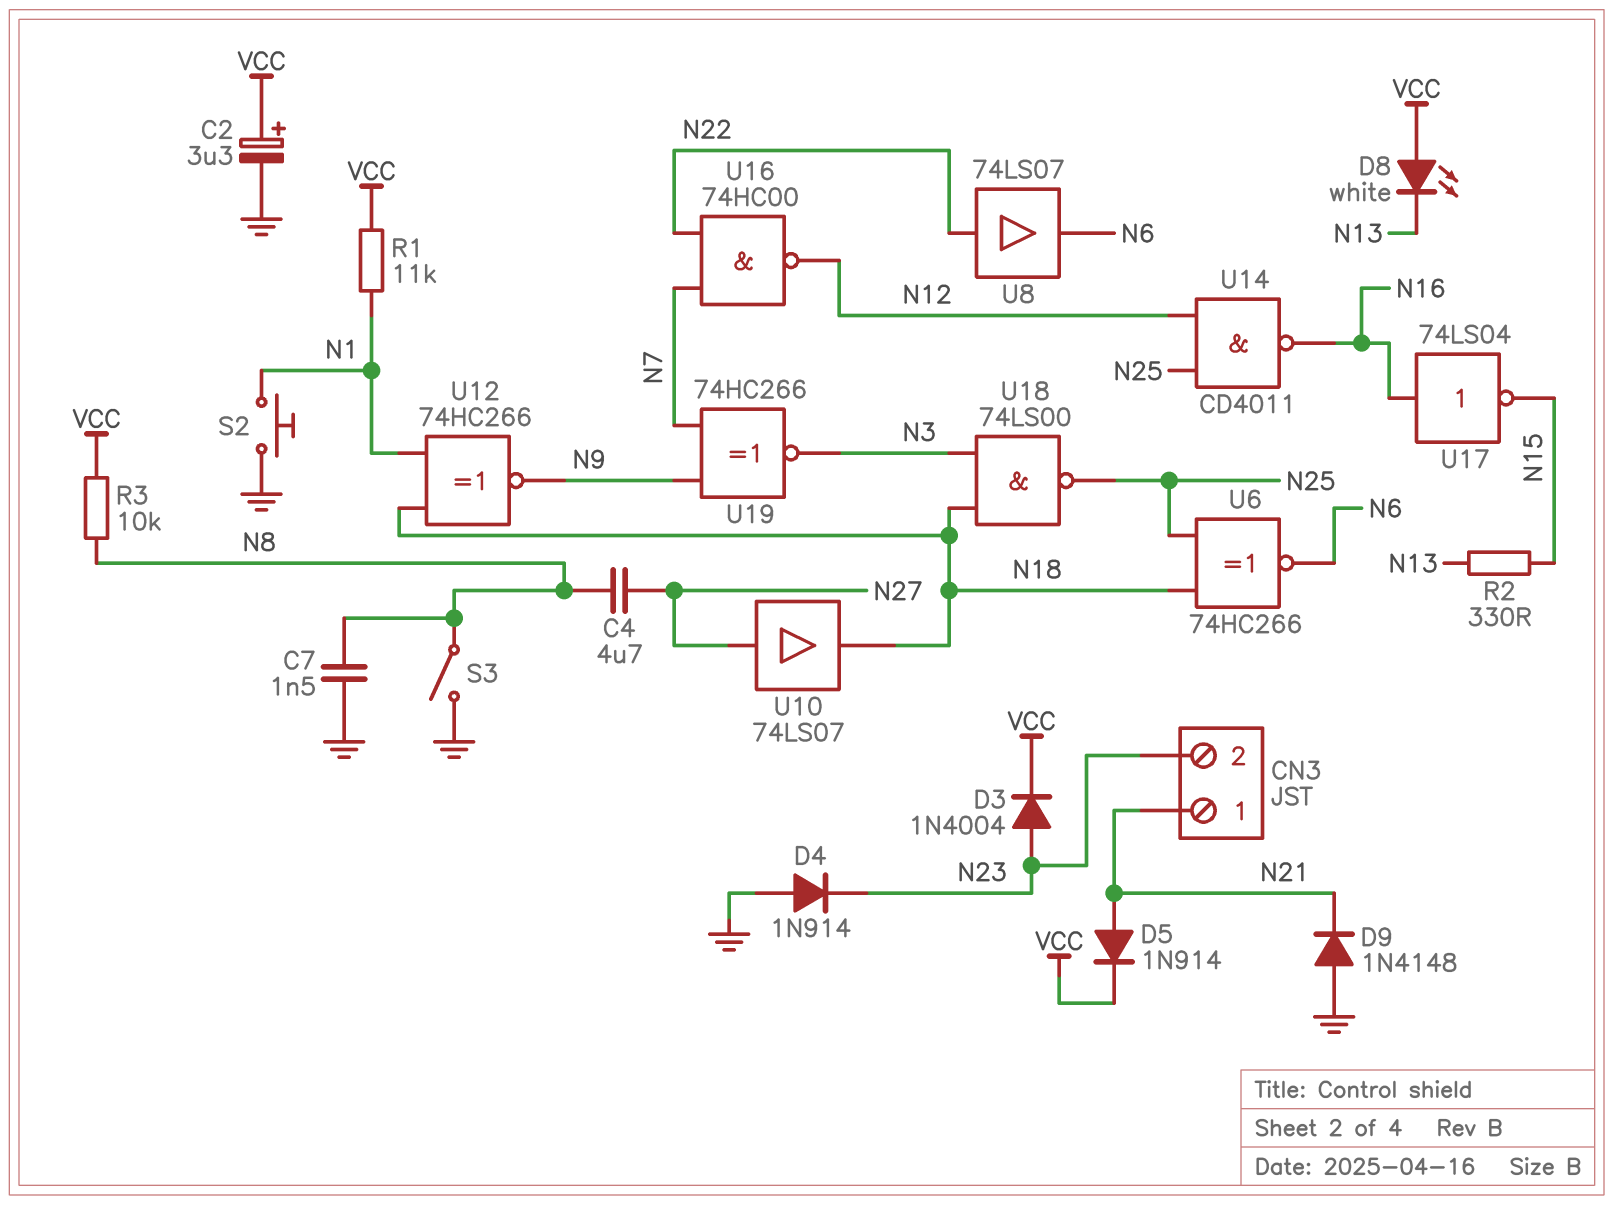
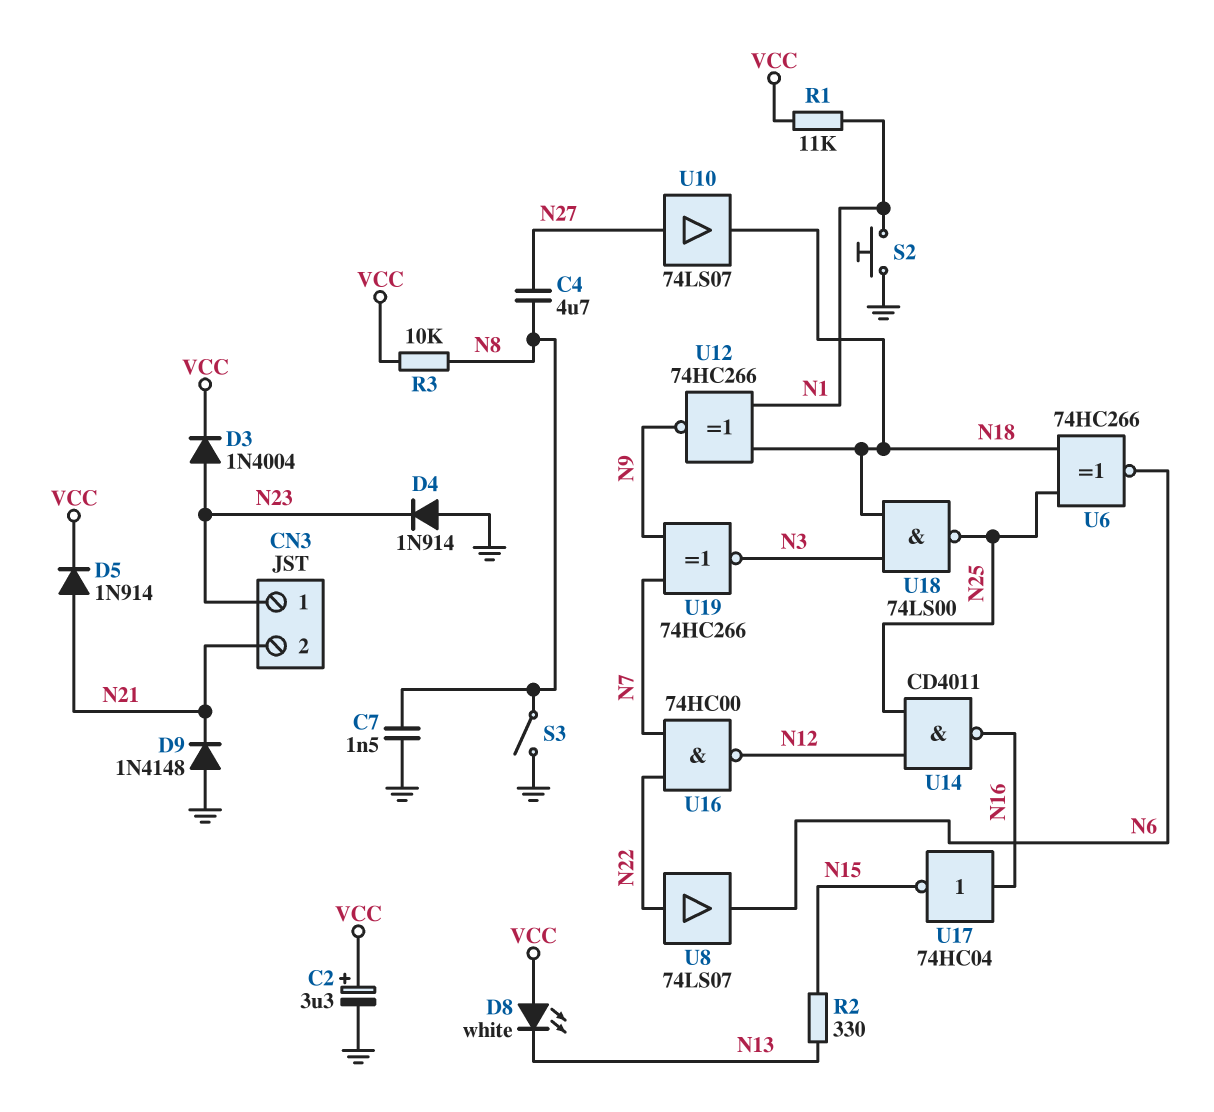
CN3 pin 1: N21 -> N23
CN3 pin 2: N23 -> N21
U17: NOT 74LS04 (in N16, out N15) -> NOT 74HC04 (in N16, out N15)

